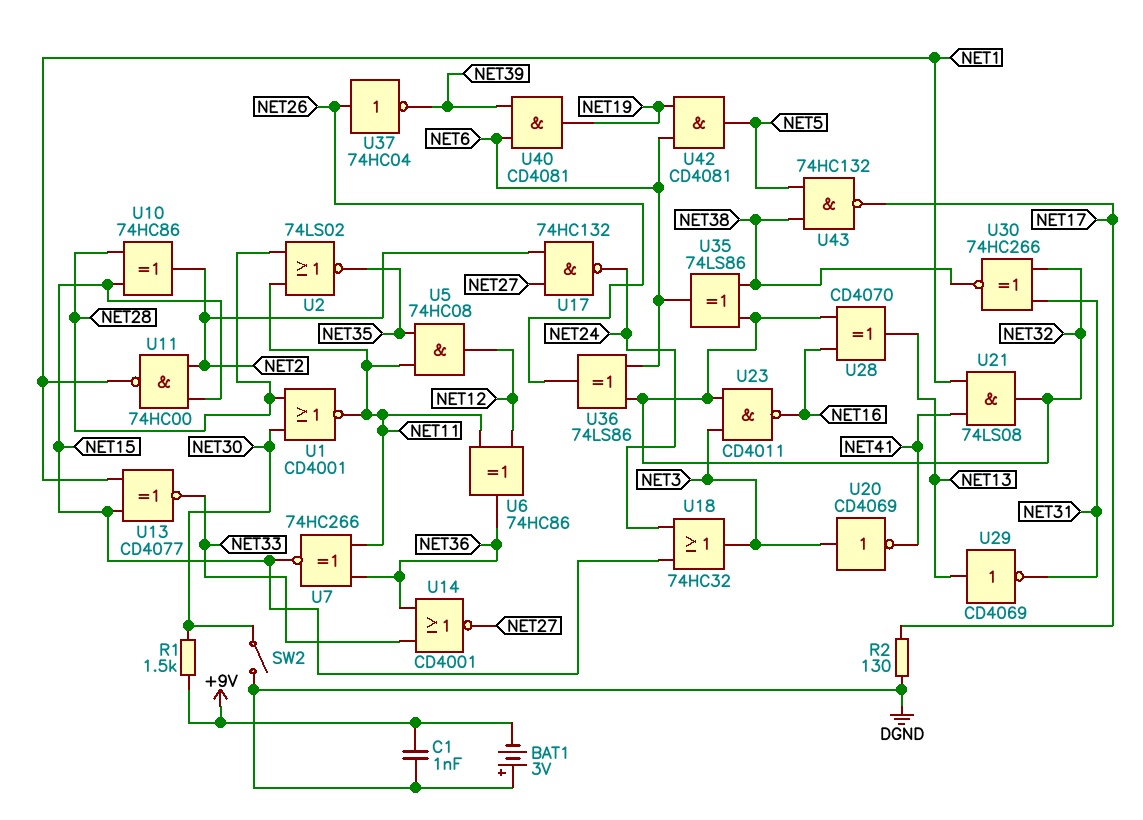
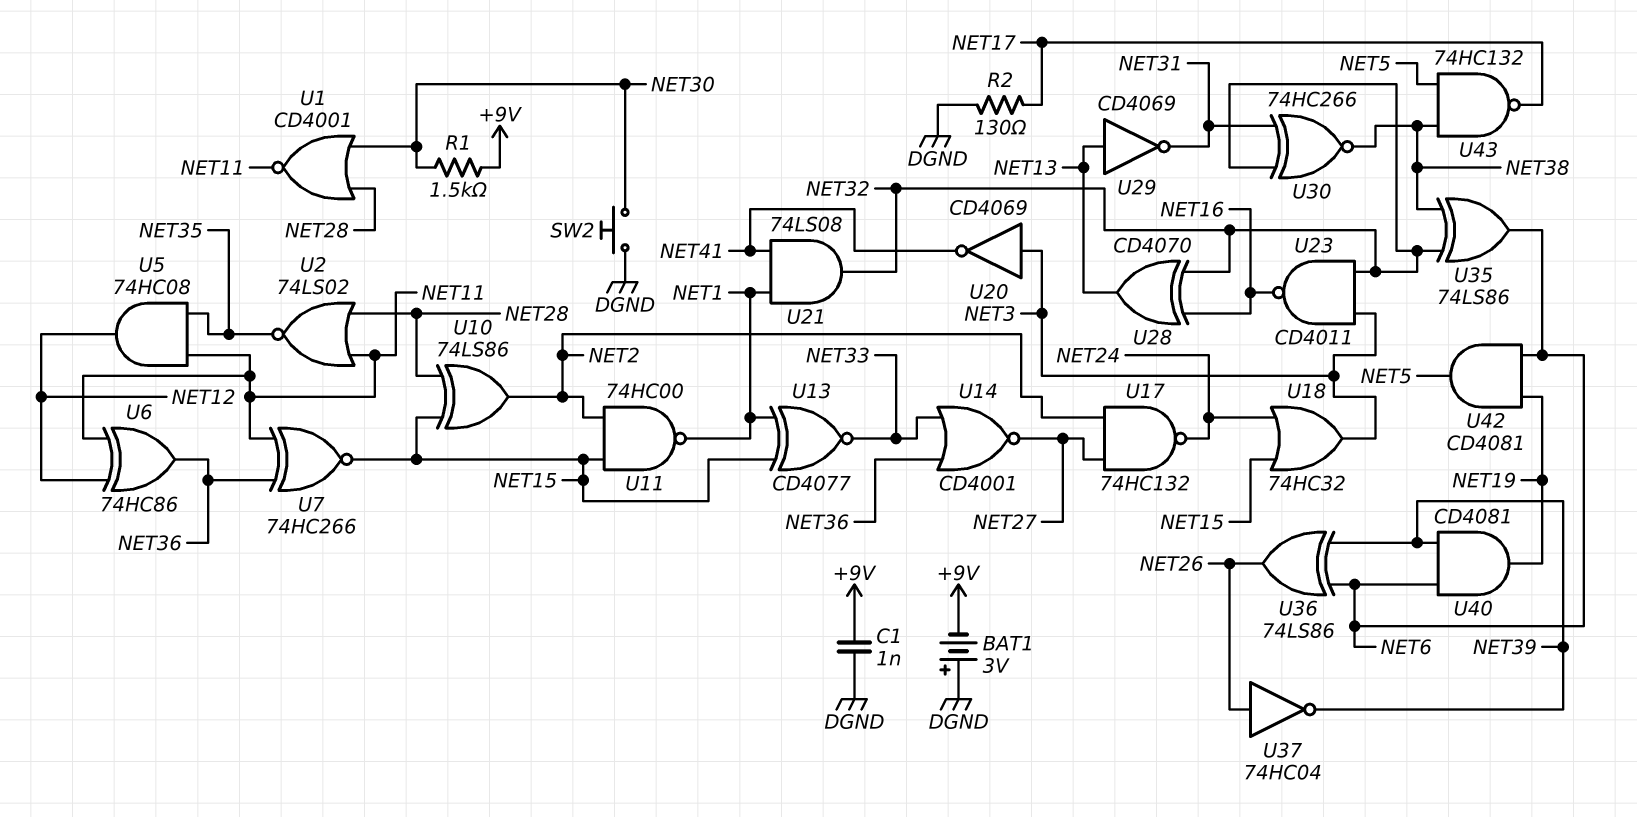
SW2: switch (DGND, NET30) -> button (DGND, NET30)
U10: XOR 74HC86 (in NET15, in NET28, out NET2) -> XOR 74LS86 (in NET15, in NET28, out NET2)
U36: XOR 74LS86 (in NET6, in NET32, out NET26) -> XOR 74LS86 (in NET6, in NET39, out NET26)

